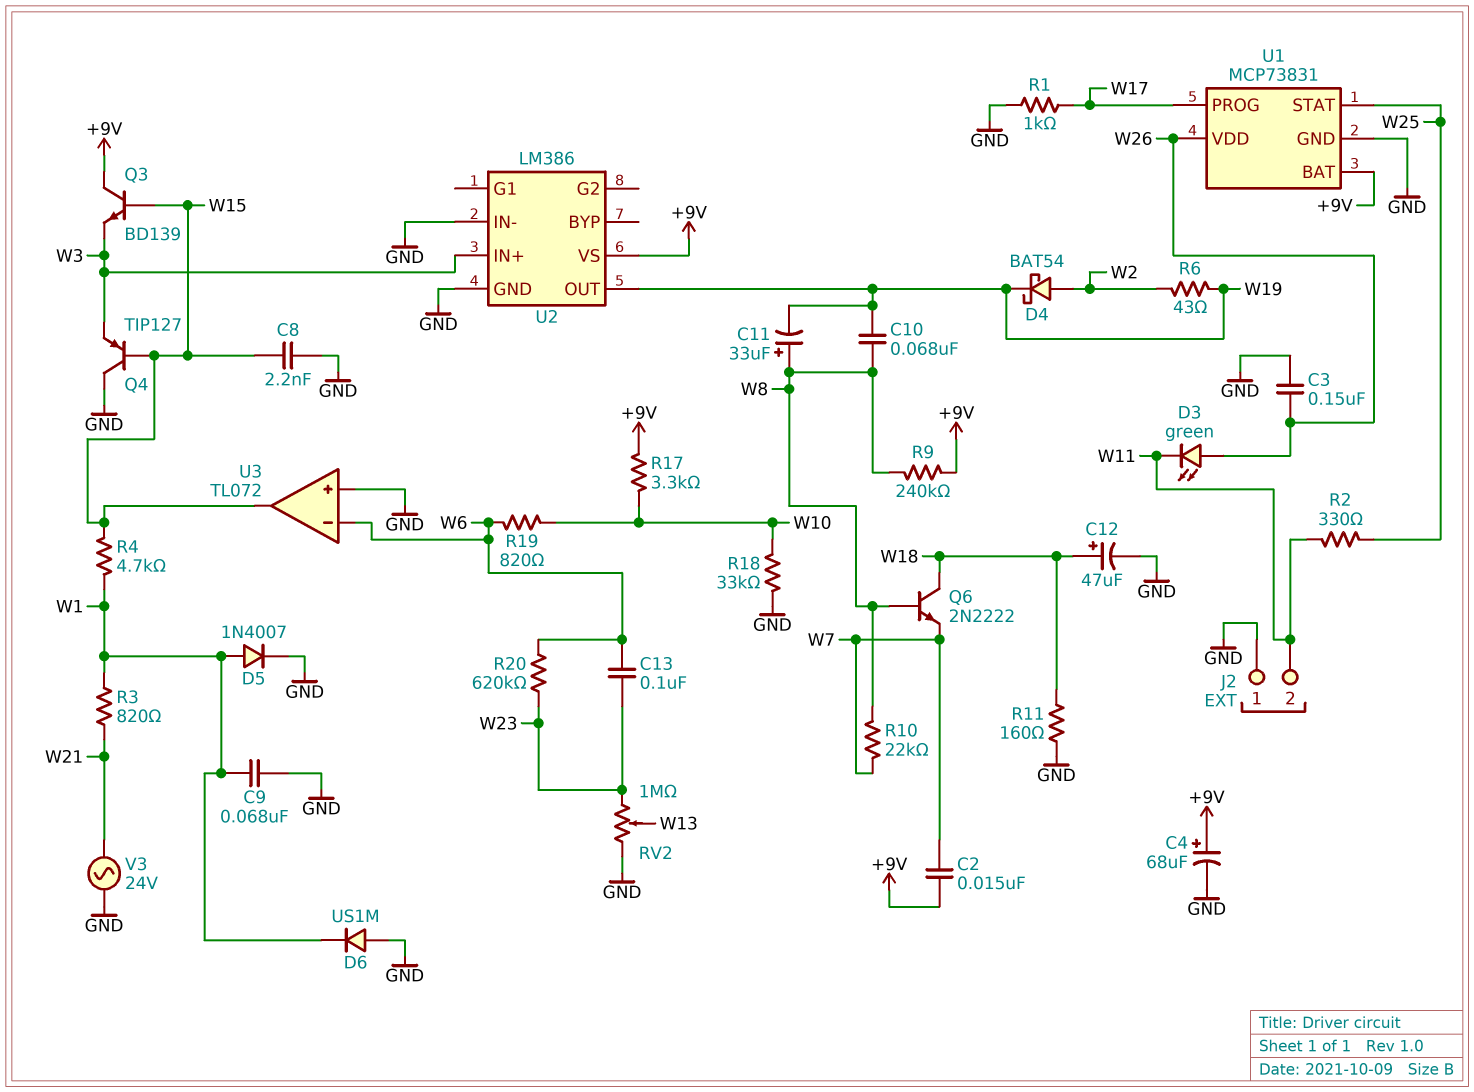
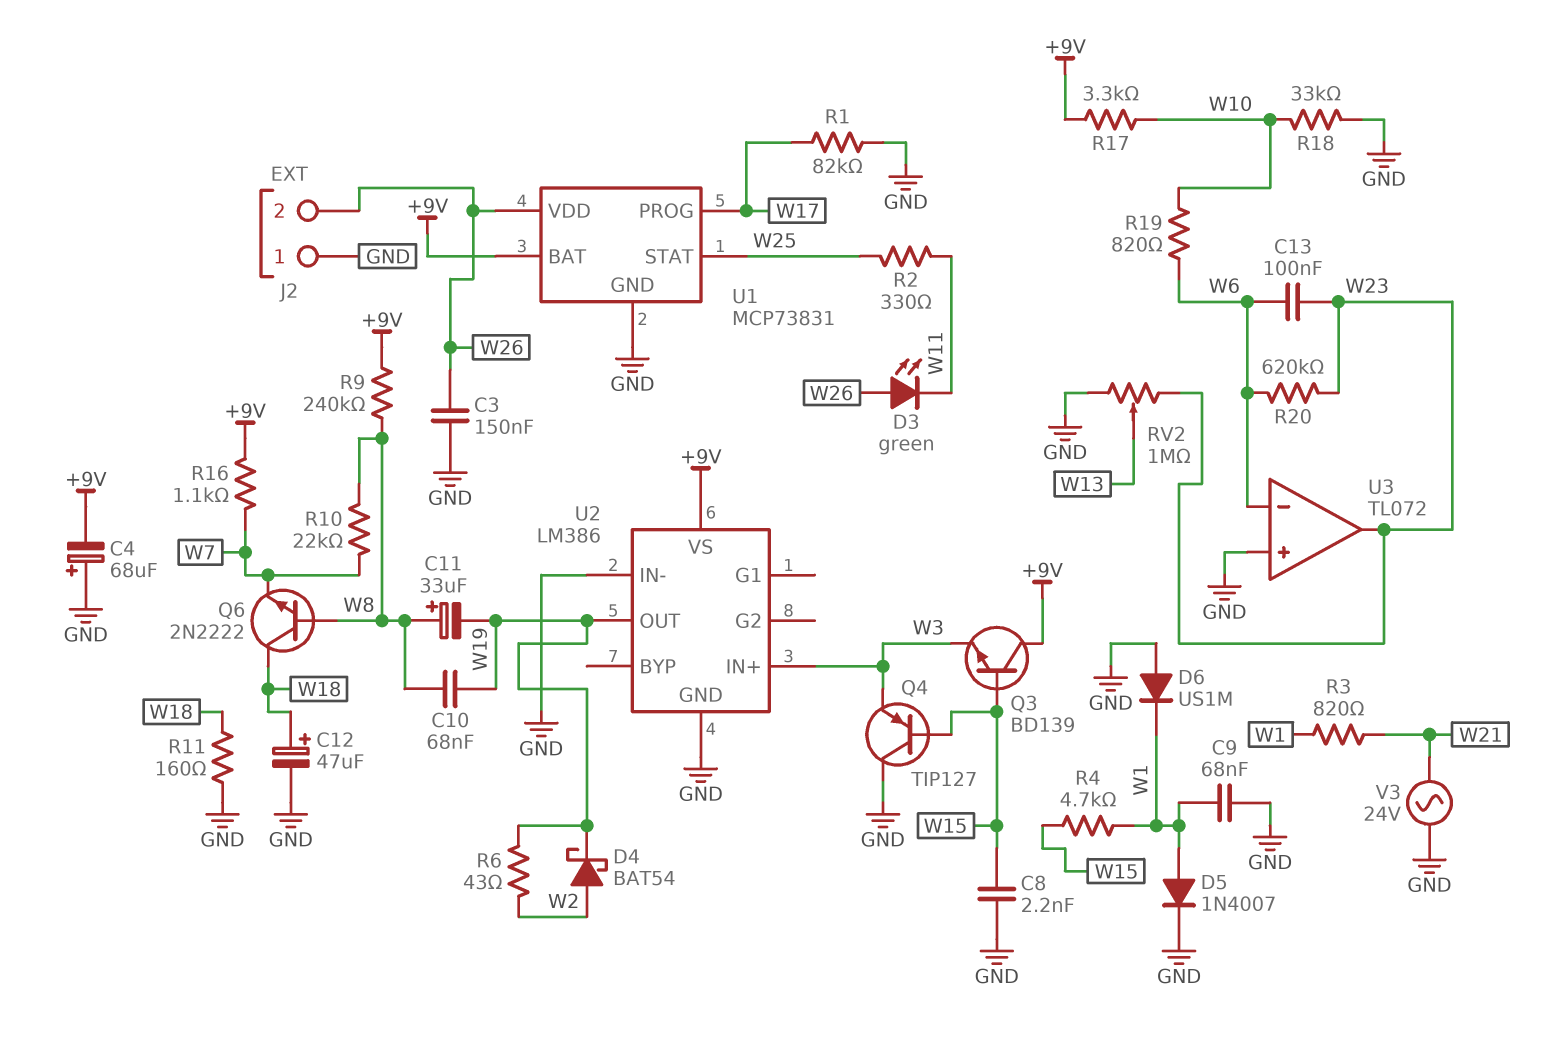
C2: 15nF (+9V, W7) -> none
C4: 68uF (plus +9V, minus GND) -> 68uF (plus GND, minus +9V)
J2 pin 2: W11 -> W26
R1: 1k (GND, W17) -> 82k (GND, W17)
R16: none -> 1.1k (+9V, W7)
U3 pin out: W15 -> W23

